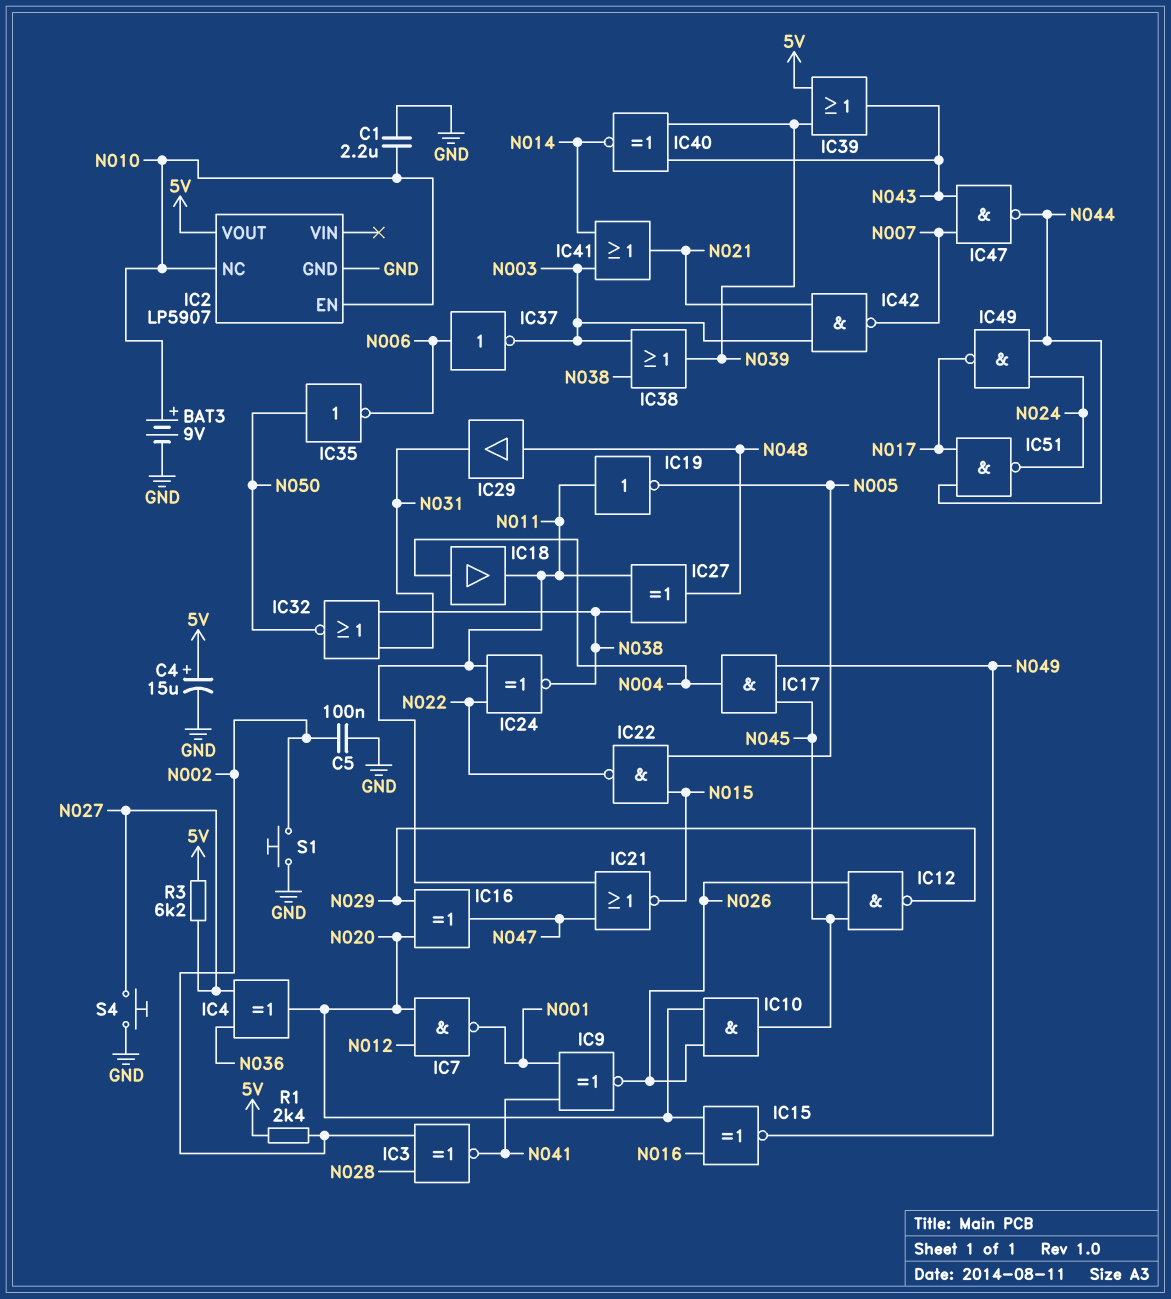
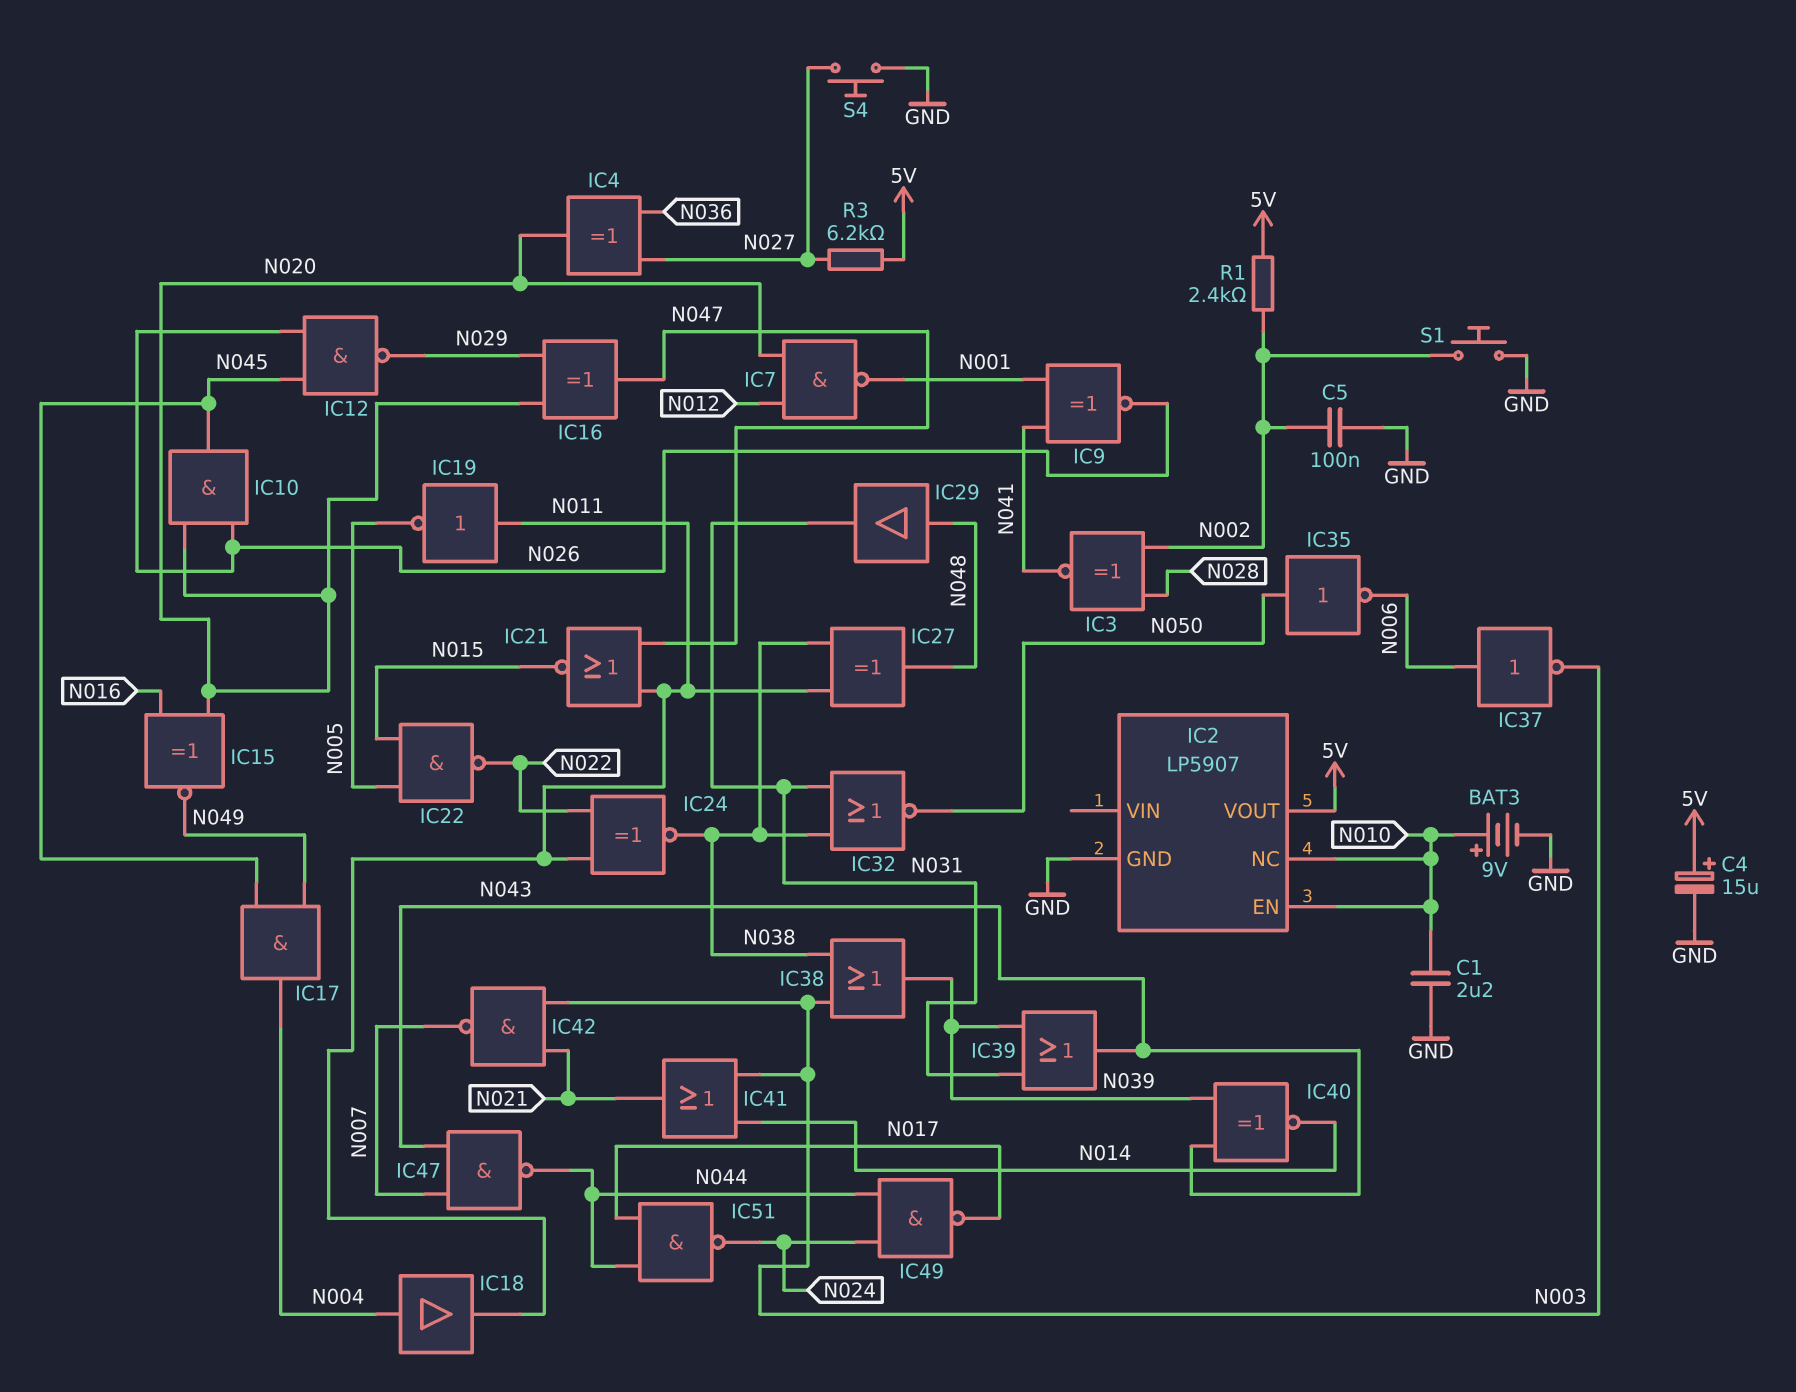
IC39: OR (in 5V, in N039, out N043) -> OR (in N031, in N039, out N043)

